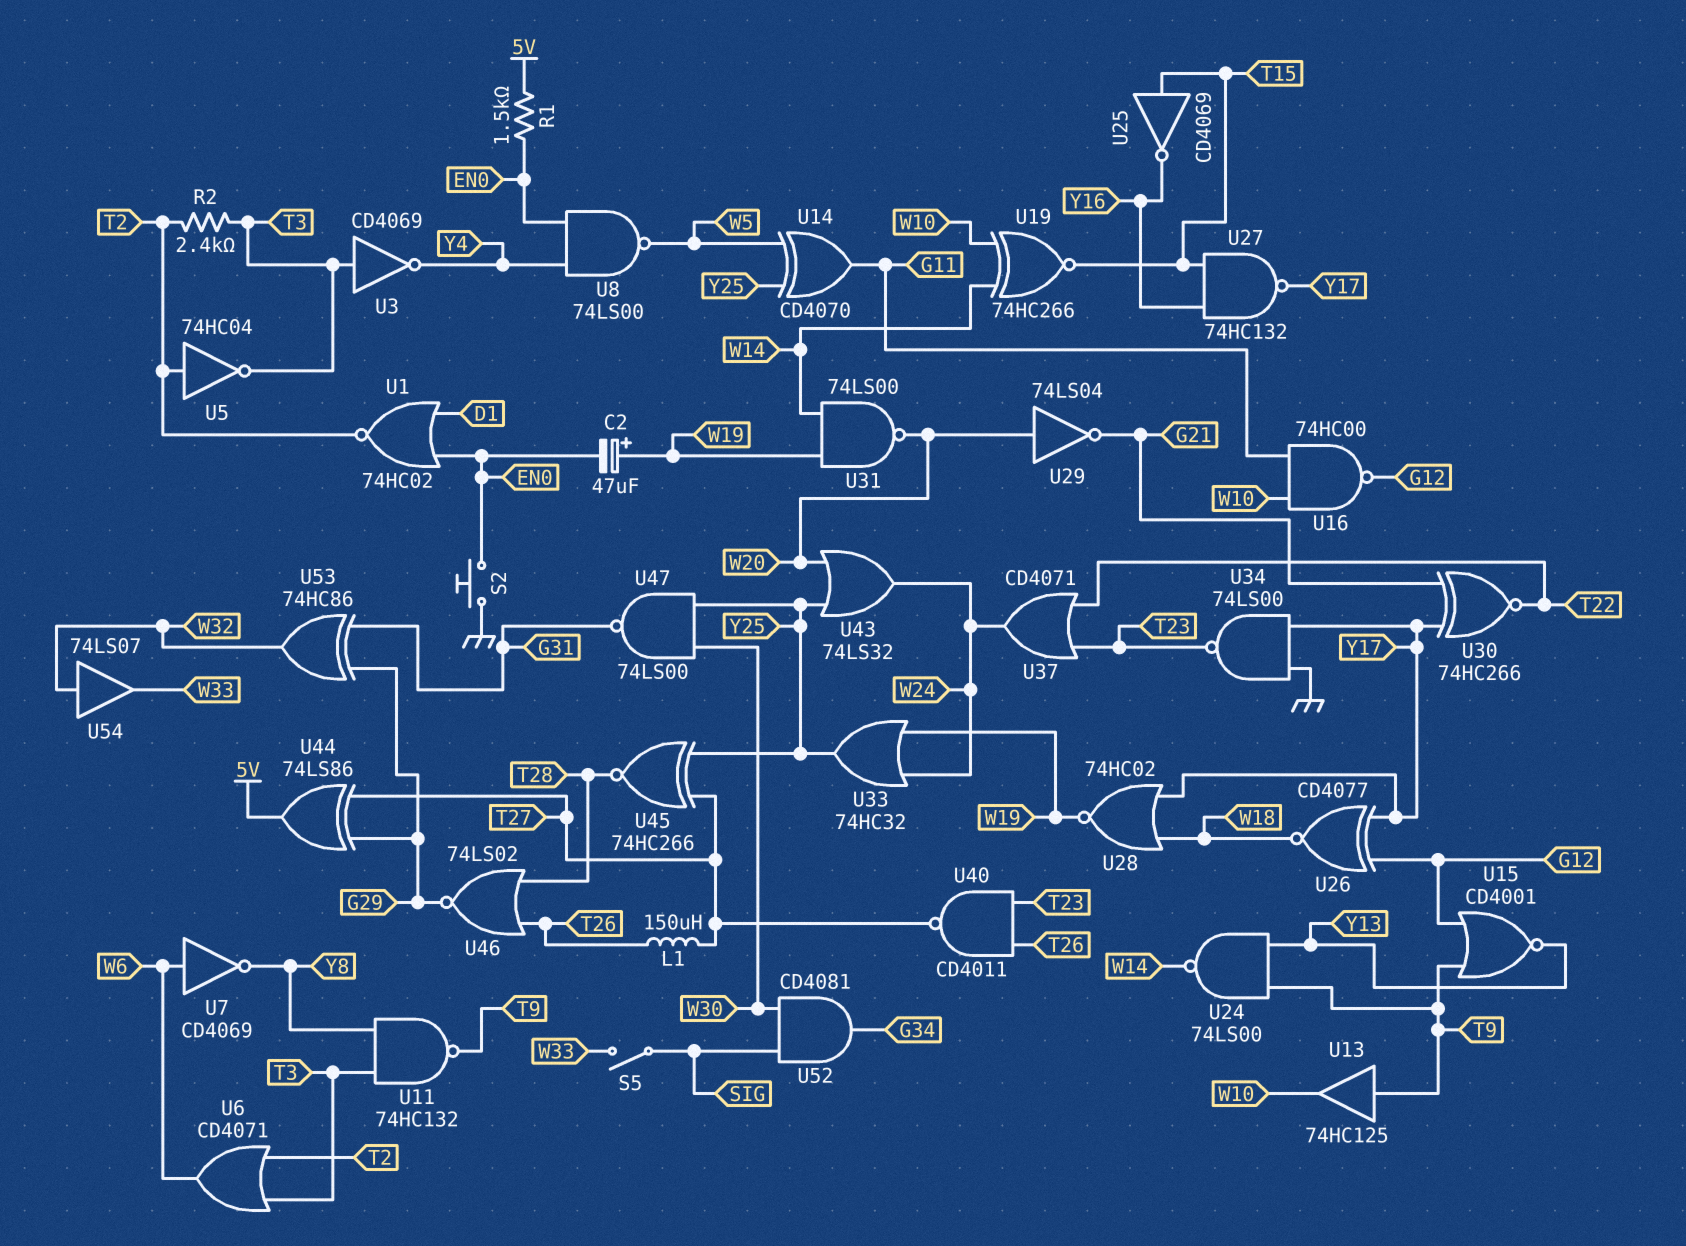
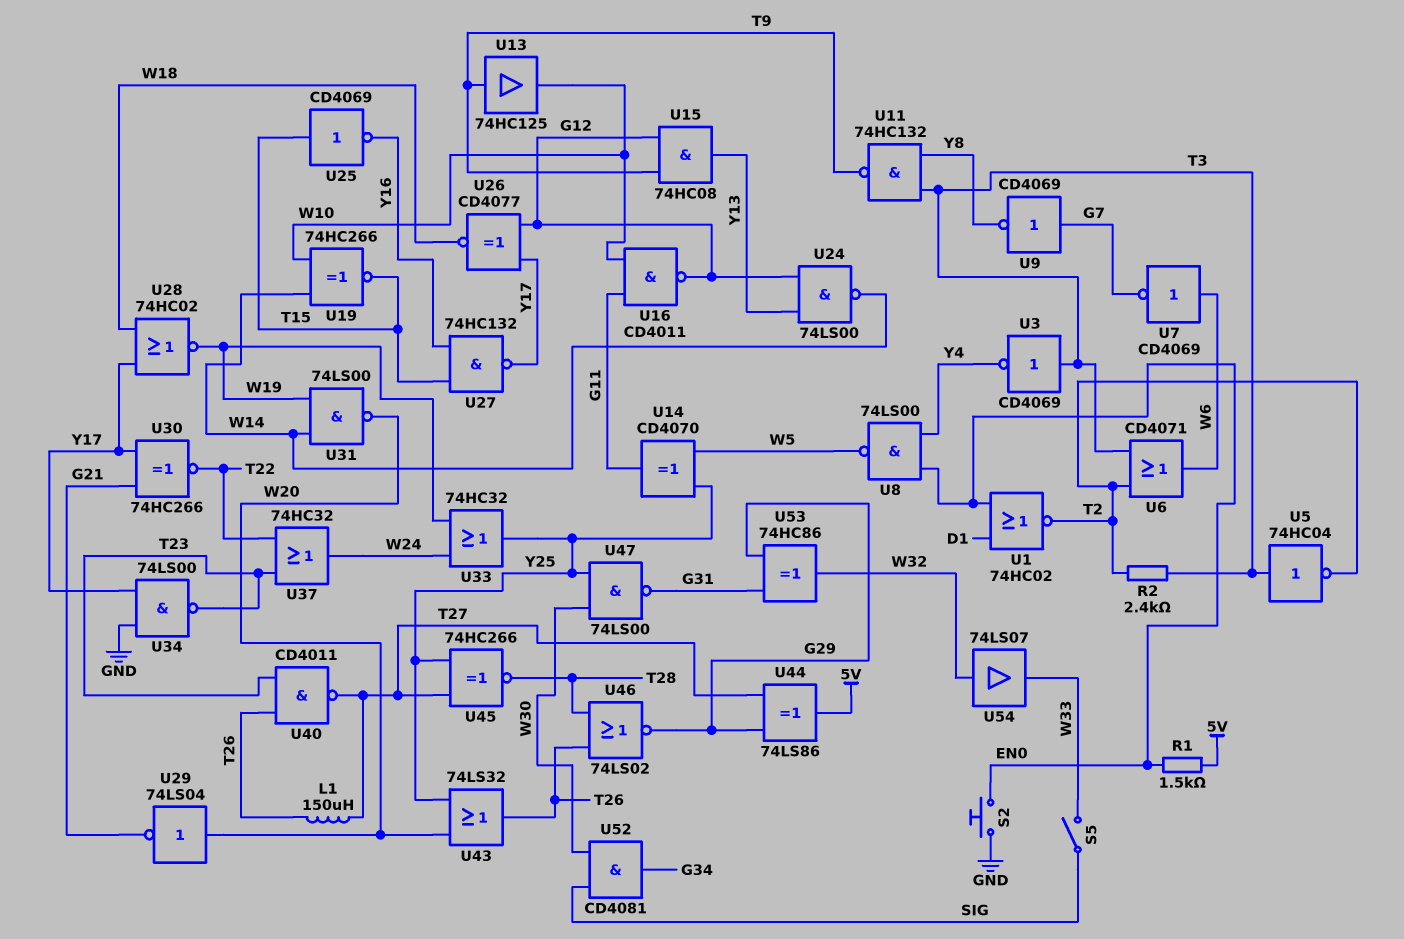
C2: 47uF (plus W19, minus EN0) -> none
U5: NOT 74HC04 (in T2, out T3) -> NOT 74HC04 (in T3, out T2)
U7: NOT CD4069 (in W6, out Y8) -> NOT CD4069 (in W6, out G7)
U9: none -> NOT CD4069 (in G7, out Y8)
U15: NOR CD4001 (in G12, in T9, out Y13) -> AND 74HC08 (in G12, in T9, out Y13)
U16: NAND 74HC00 (in G11, in W10, out G12) -> NAND CD4011 (in G11, in W10, out G12)
U24: NAND 74LS00 (in T9, in Y13, out W14) -> NAND 74LS00 (in G12, in Y13, out W14)
U37: OR CD4071 (in T22, in T23, out W24) -> OR 74HC32 (in T22, in T23, out W24)
U43: OR 74LS32 (in W20, in Y25, out W24) -> OR 74LS32 (in W20, in Y25, out T26)

